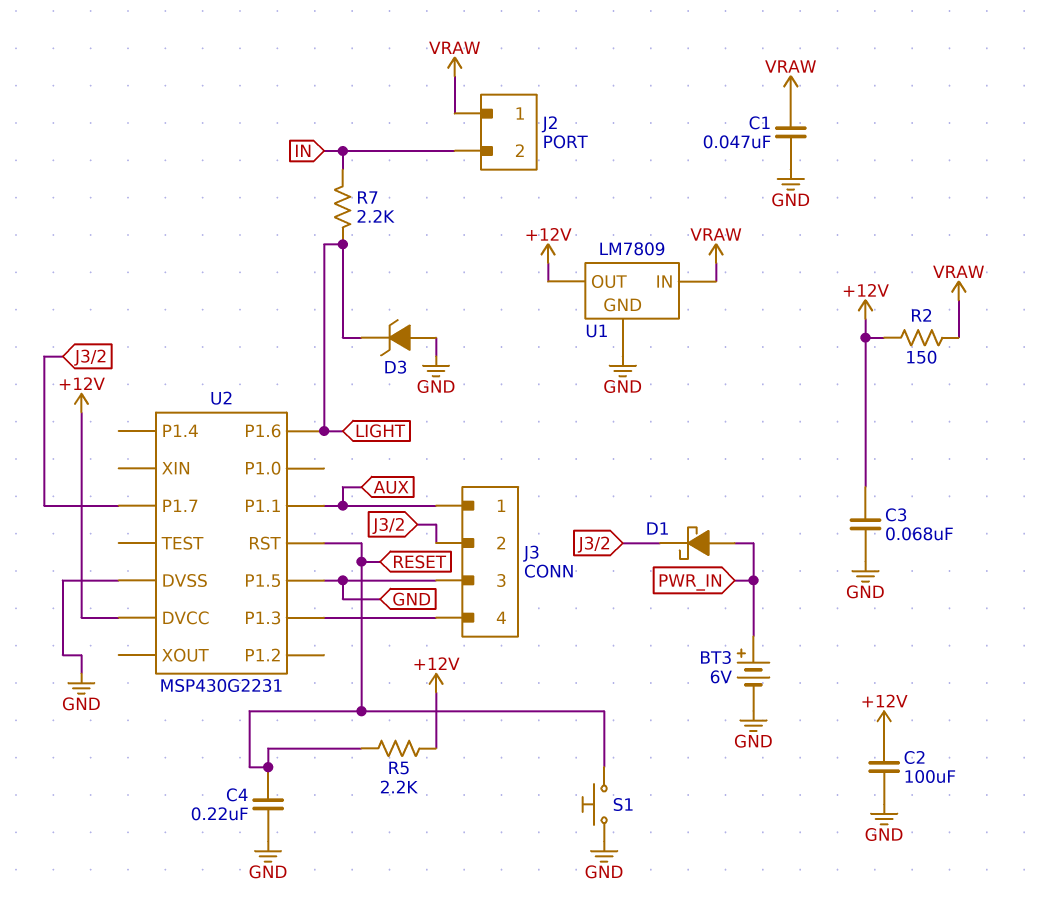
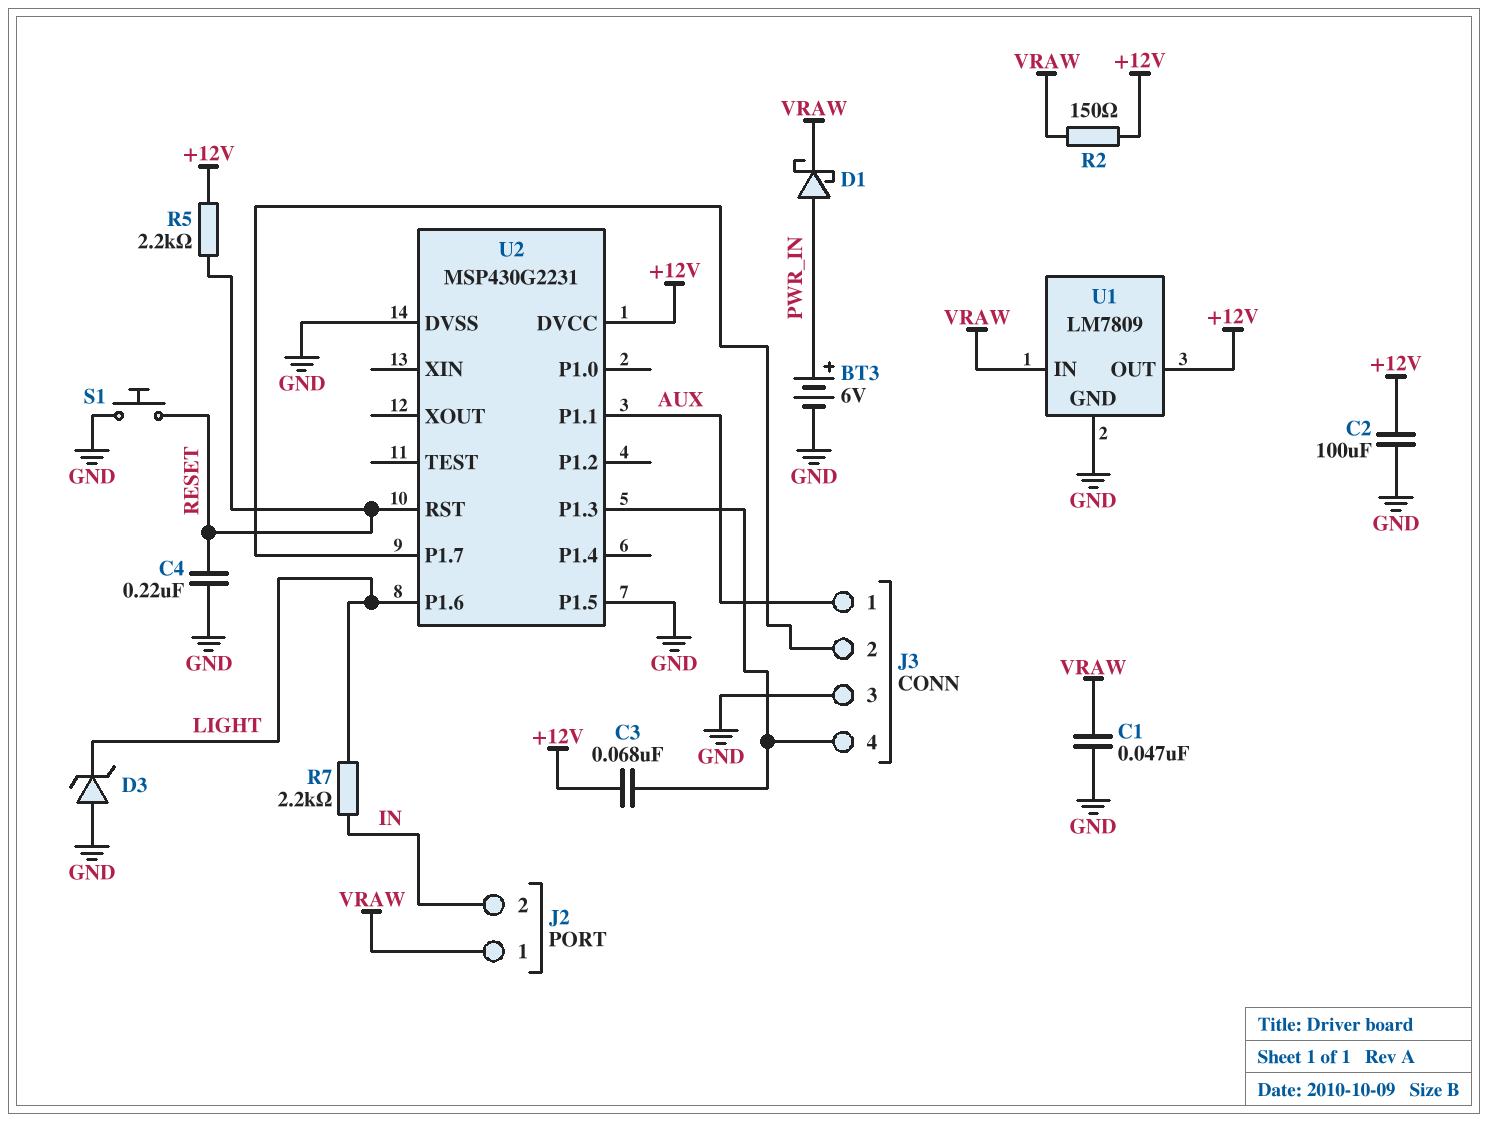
C3: 68nF (+12V, GND) -> 68nF (+12V, J3/4)
D1: schottky (A PWR_IN, K J3/2) -> schottky (A PWR_IN, K VRAW)

